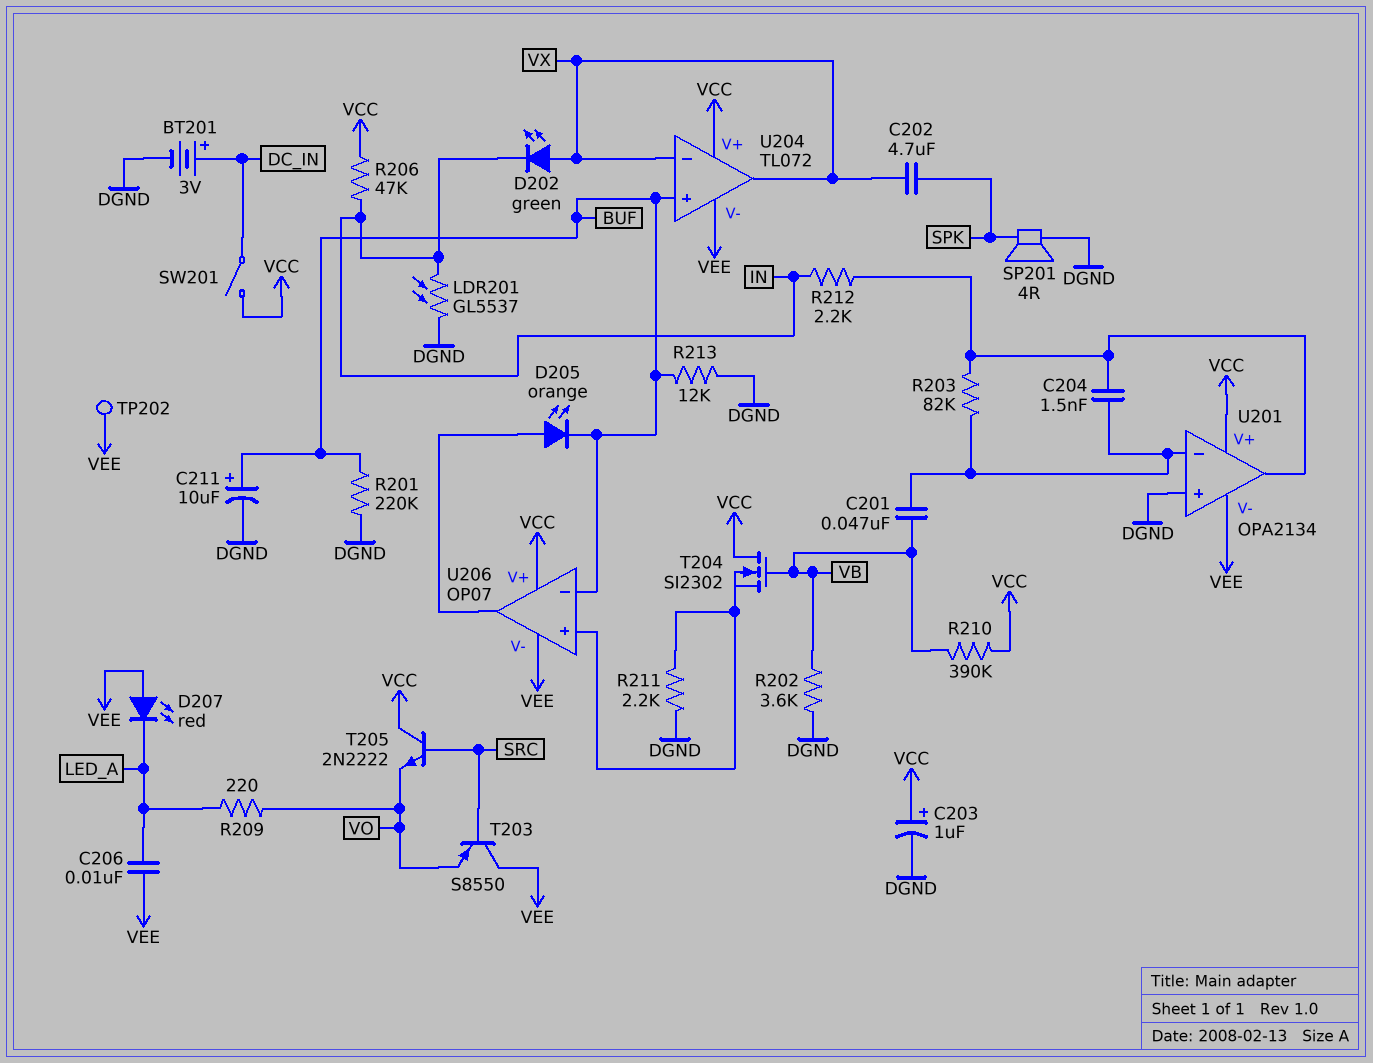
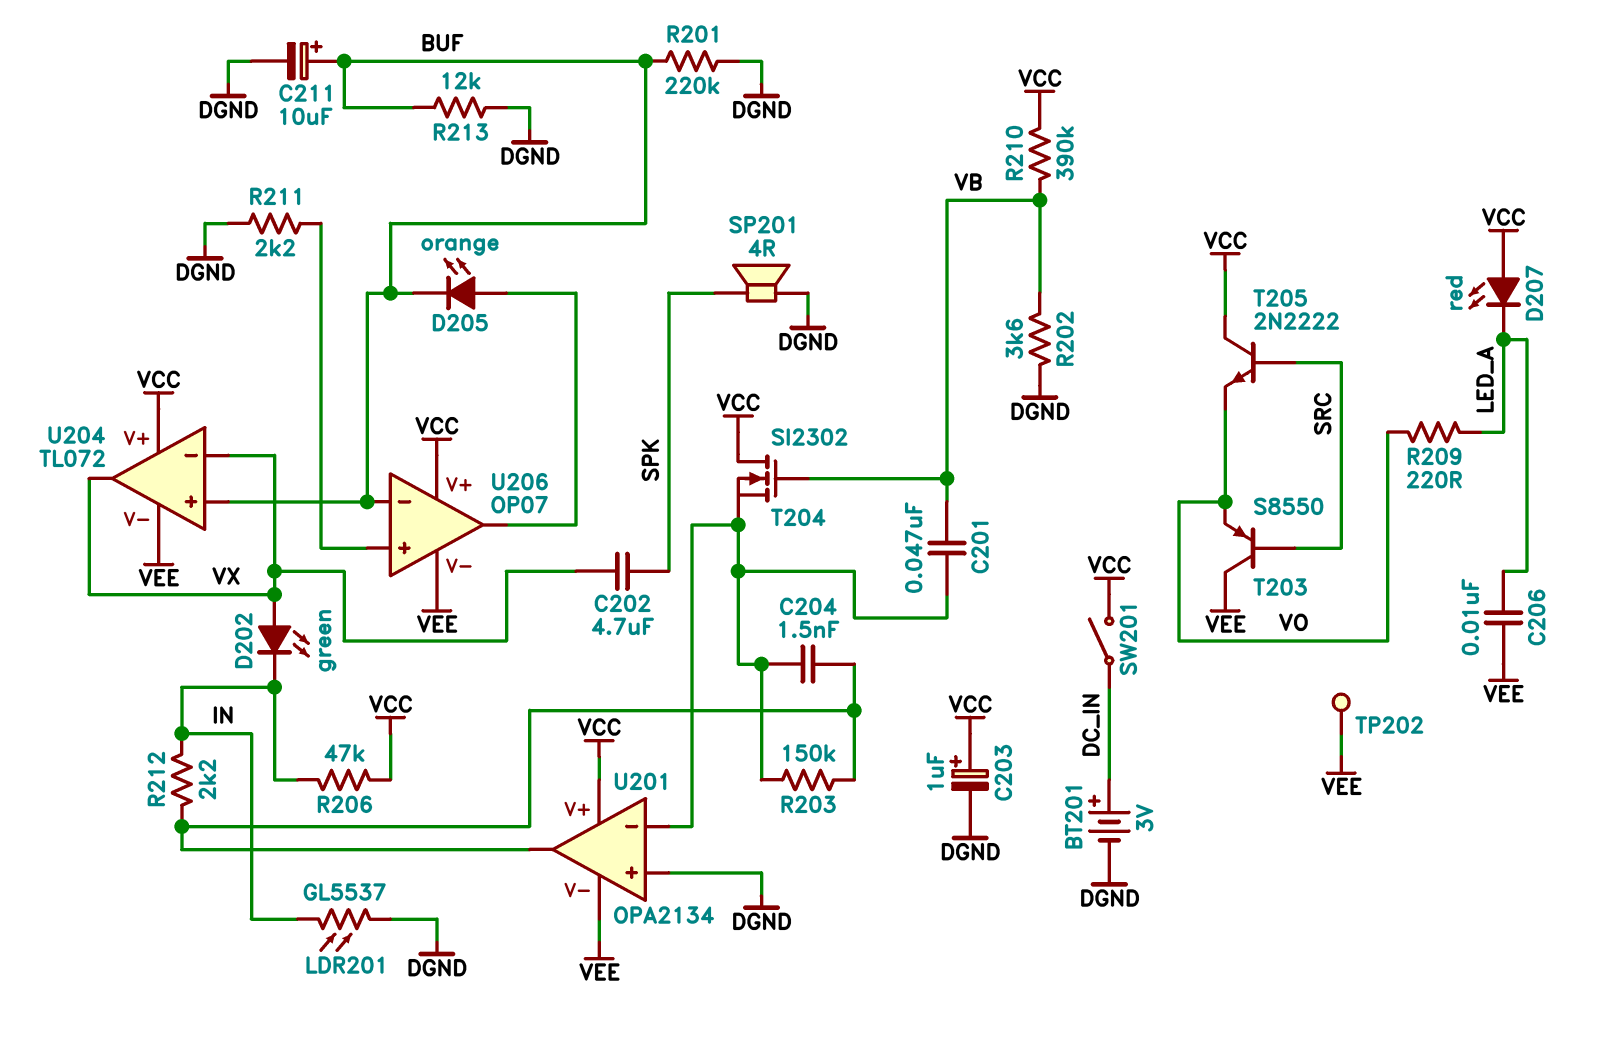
D207: LED red (A VEE, K LED_A) -> LED red (A VCC, K LED_A)
R203: 82k (U201/in-, U201/out) -> 150k (U201/in-, U201/out)
T204: NMOS SI2302 (G VB, D VCC, S U206/in+) -> NMOS SI2302 (G VB, D VCC, S U201/in-)

